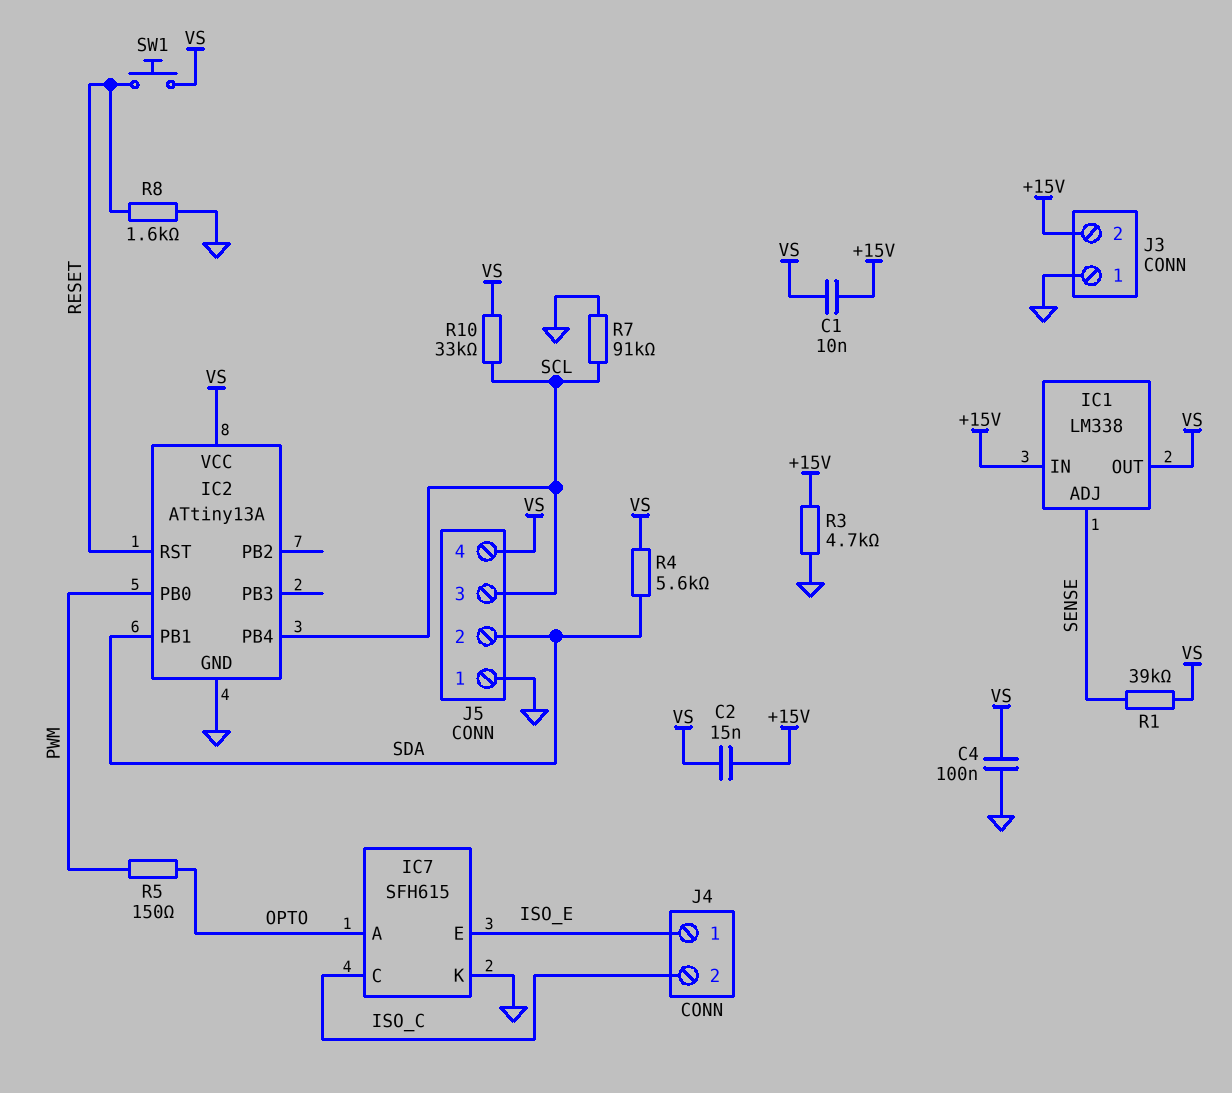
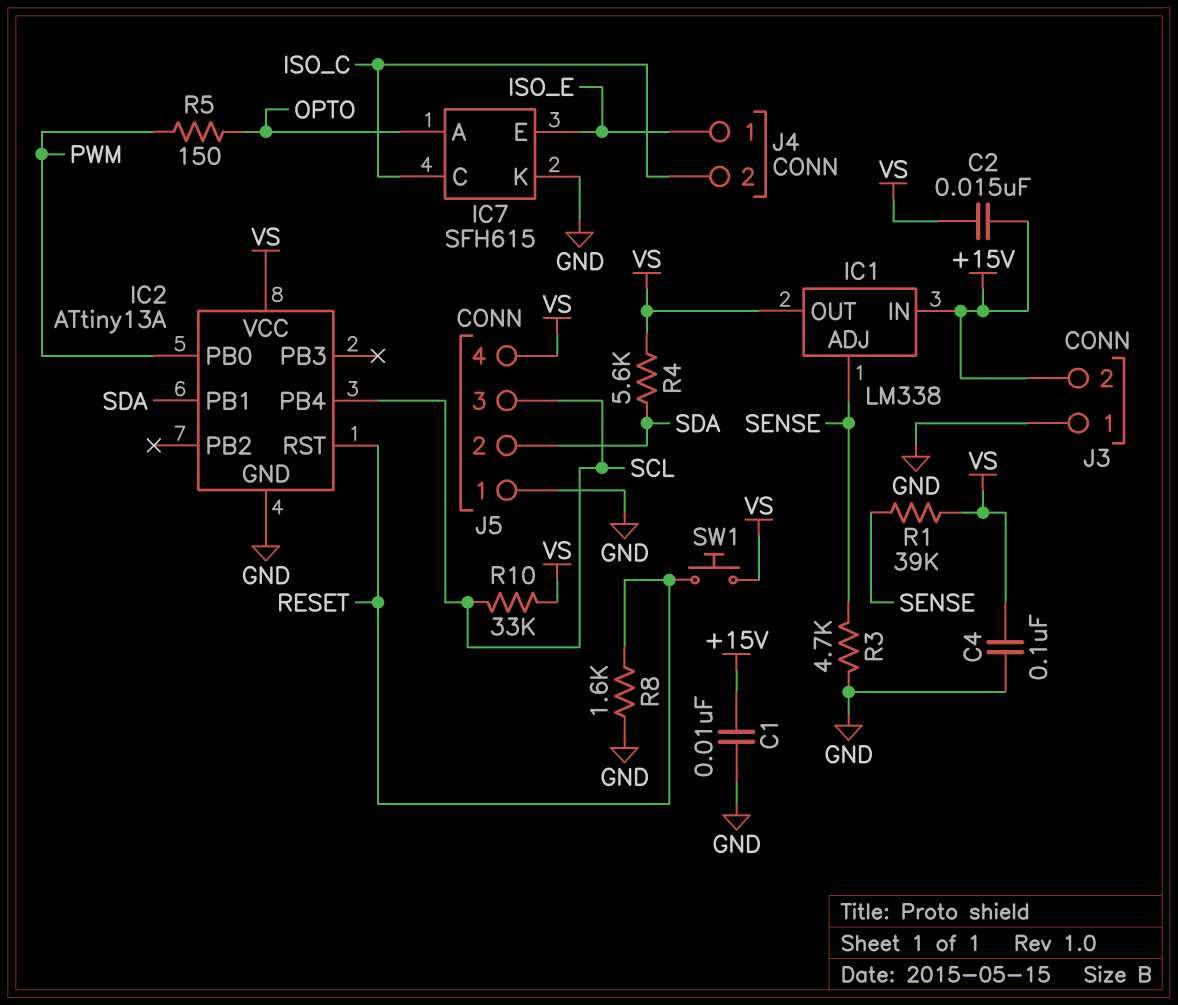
C1: 10nF (+15V, VS) -> 10nF (+15V, GND)
R3: 4.7k (+15V, GND) -> 4.7k (GND, SENSE)
R7: 91k (GND, SCL) -> none

